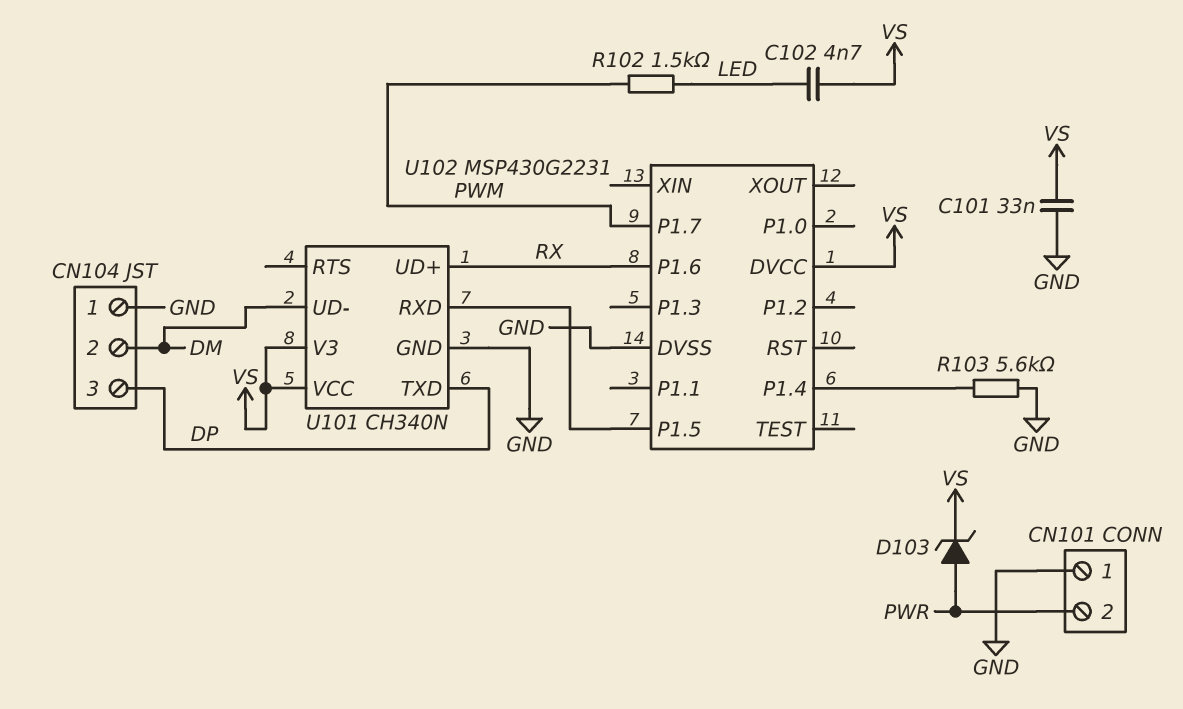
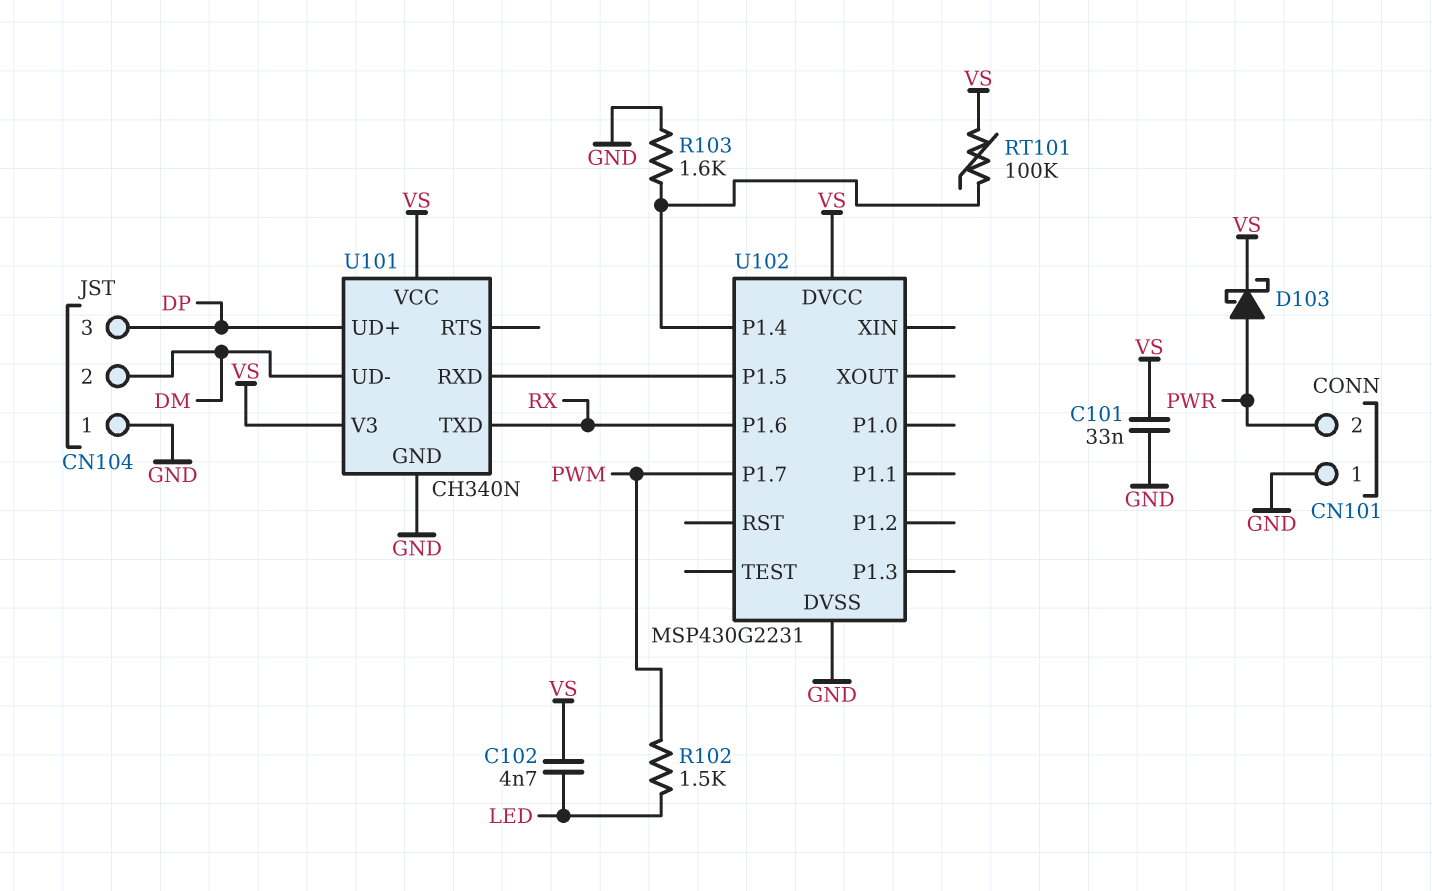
D103: zener (A PWR, K VS) -> schottky (A PWR, K VS)
R103: 5.6k (GND, U102/P1.4) -> 1.6k (GND, U102/P1.4)
RT101: none -> 100k (U102/P1.4, VS)
U101 pin TXD: DP -> RX
U101 pin UD+: RX -> DP

